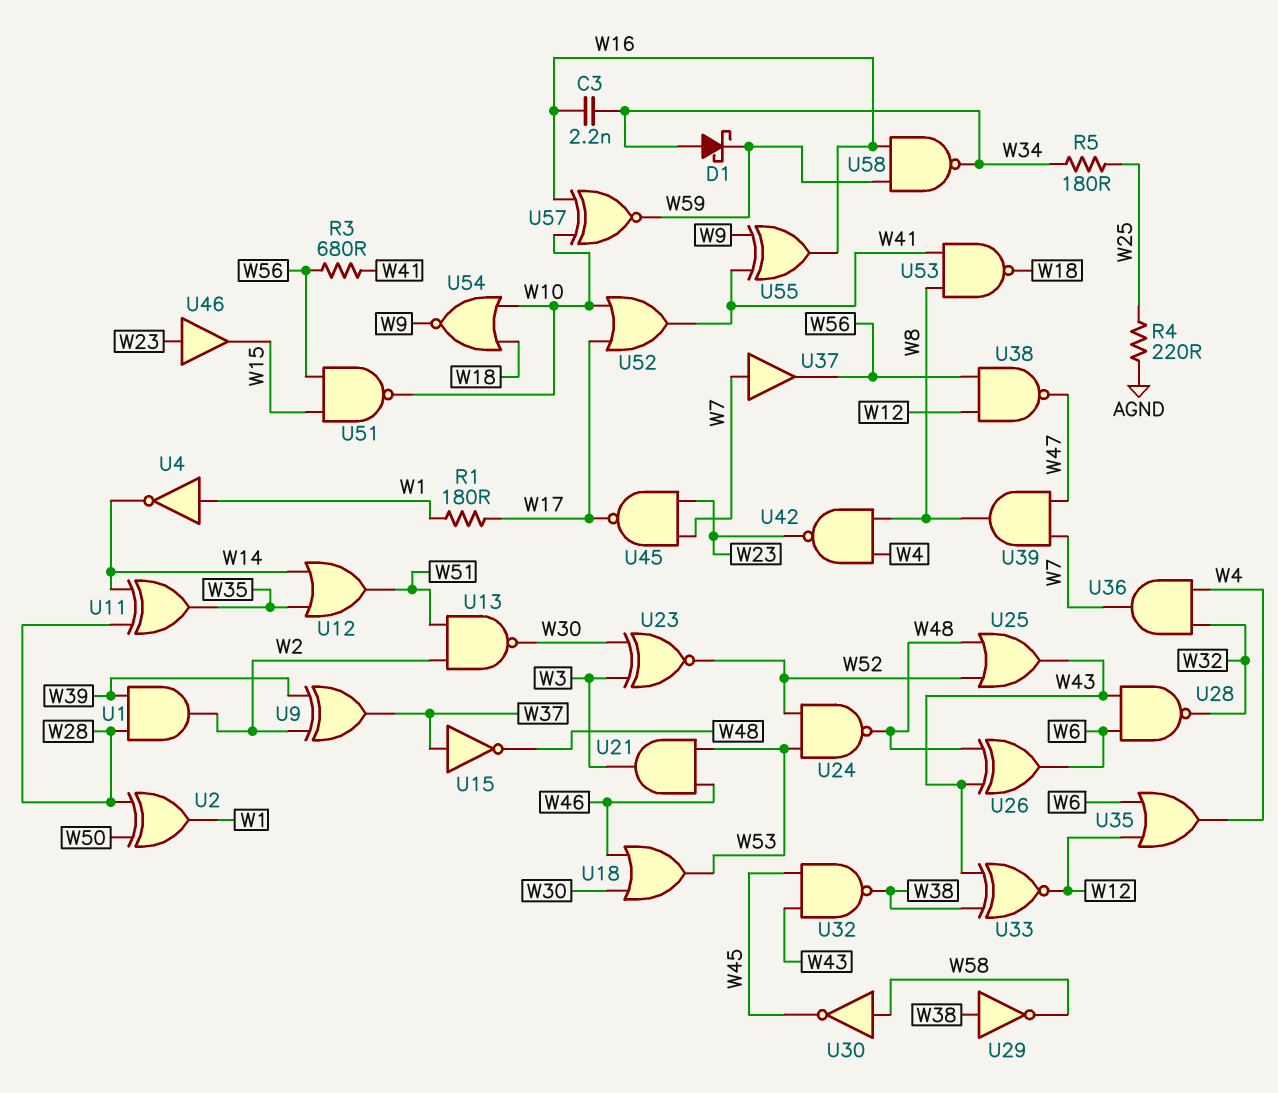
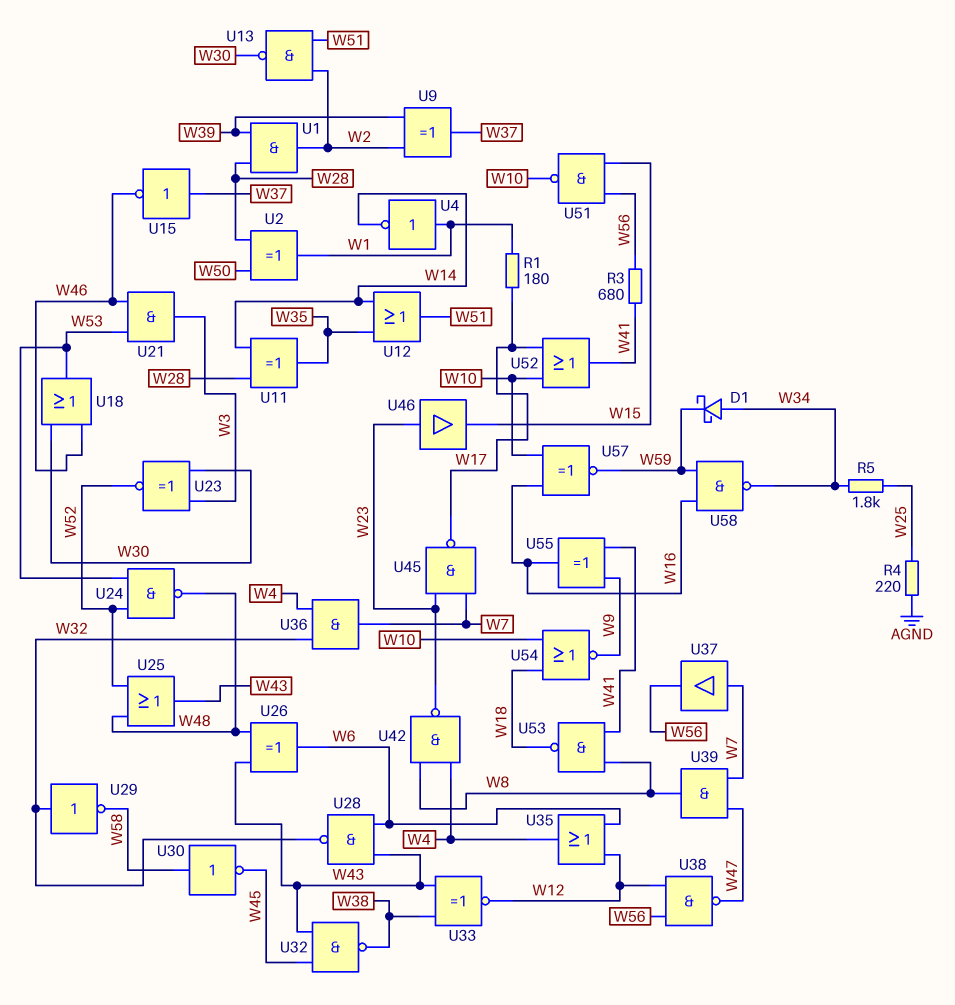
C3: 2.2nF (W16, W34) -> none
R5: 180 (W25, W34) -> 1.8k (W25, W34)
U15: NOT (in W37, out W48) -> NOT (in W37, out W46)
U29: NOT (in W38, out W58) -> NOT (in W32, out W58)

